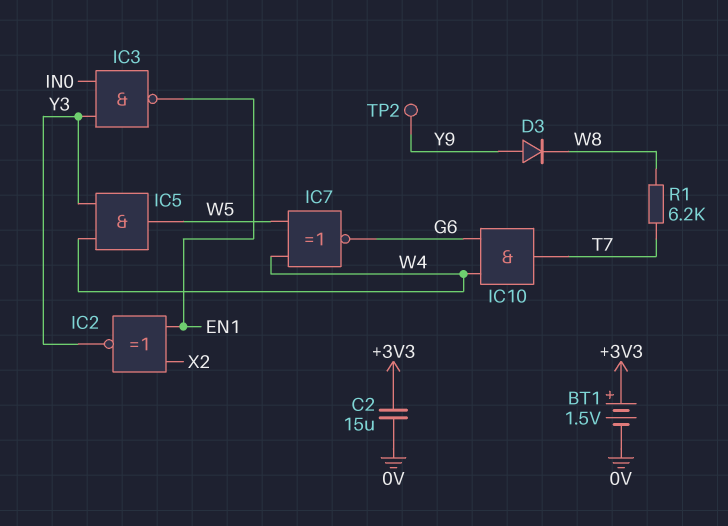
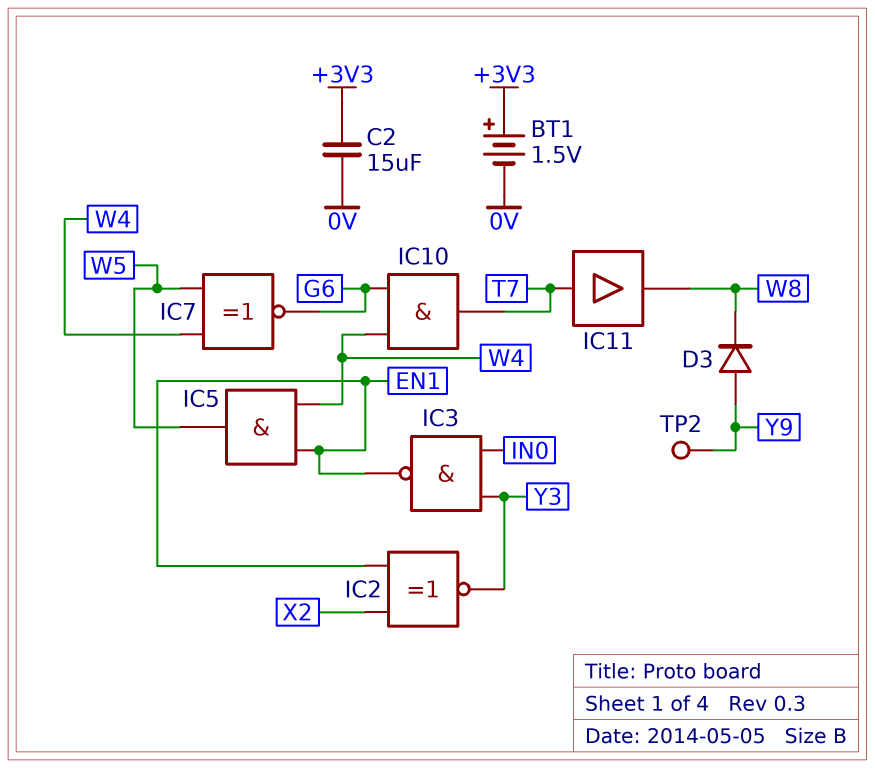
IC5: AND (in W4, in Y3, out W5) -> AND (in EN1, in W4, out W5)
IC11: none -> buffer (in T7, out W8)
R1: 6.2k (T7, W8) -> none

